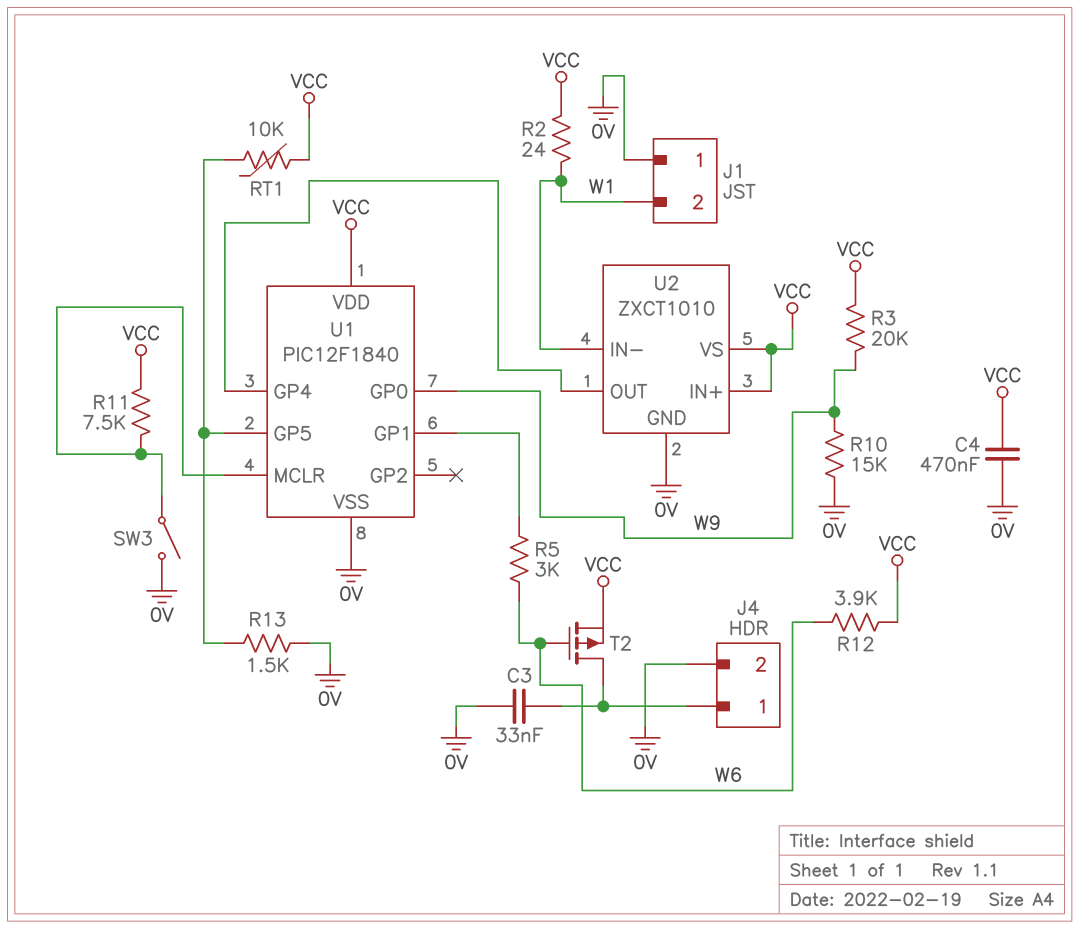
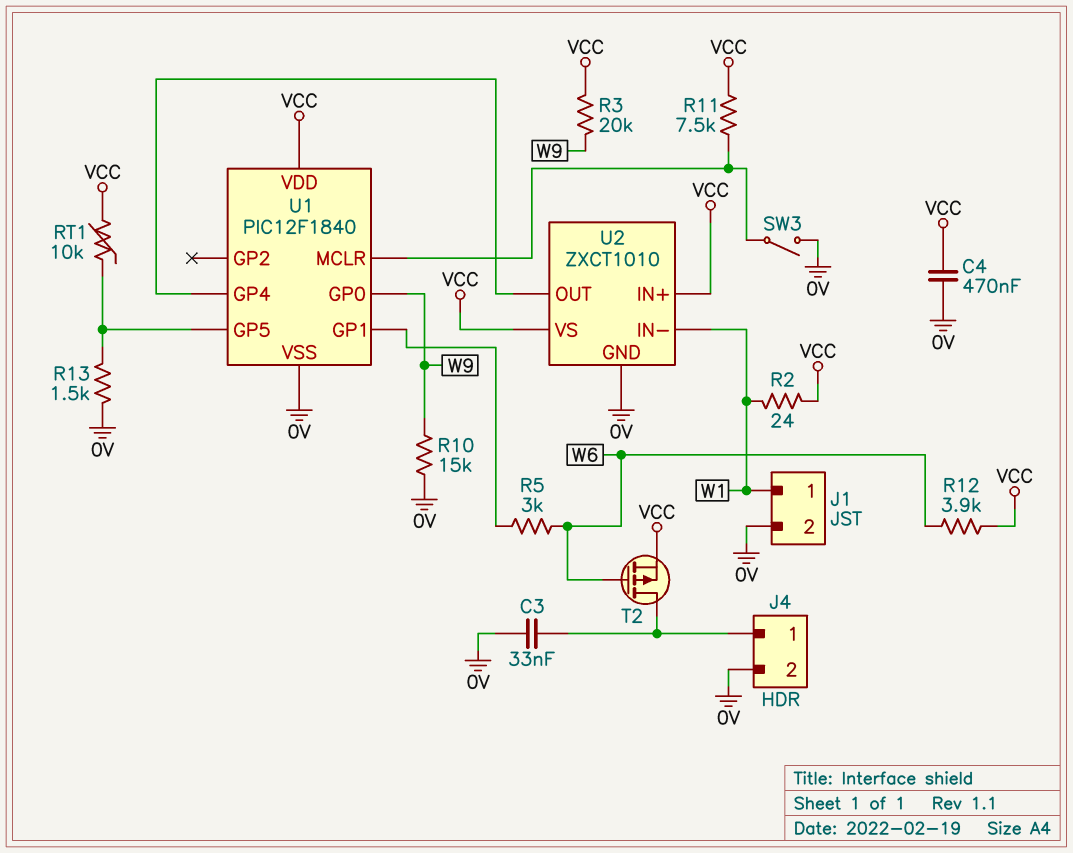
J1 pin 1: 0V -> W1
J1 pin 2: W1 -> 0V

